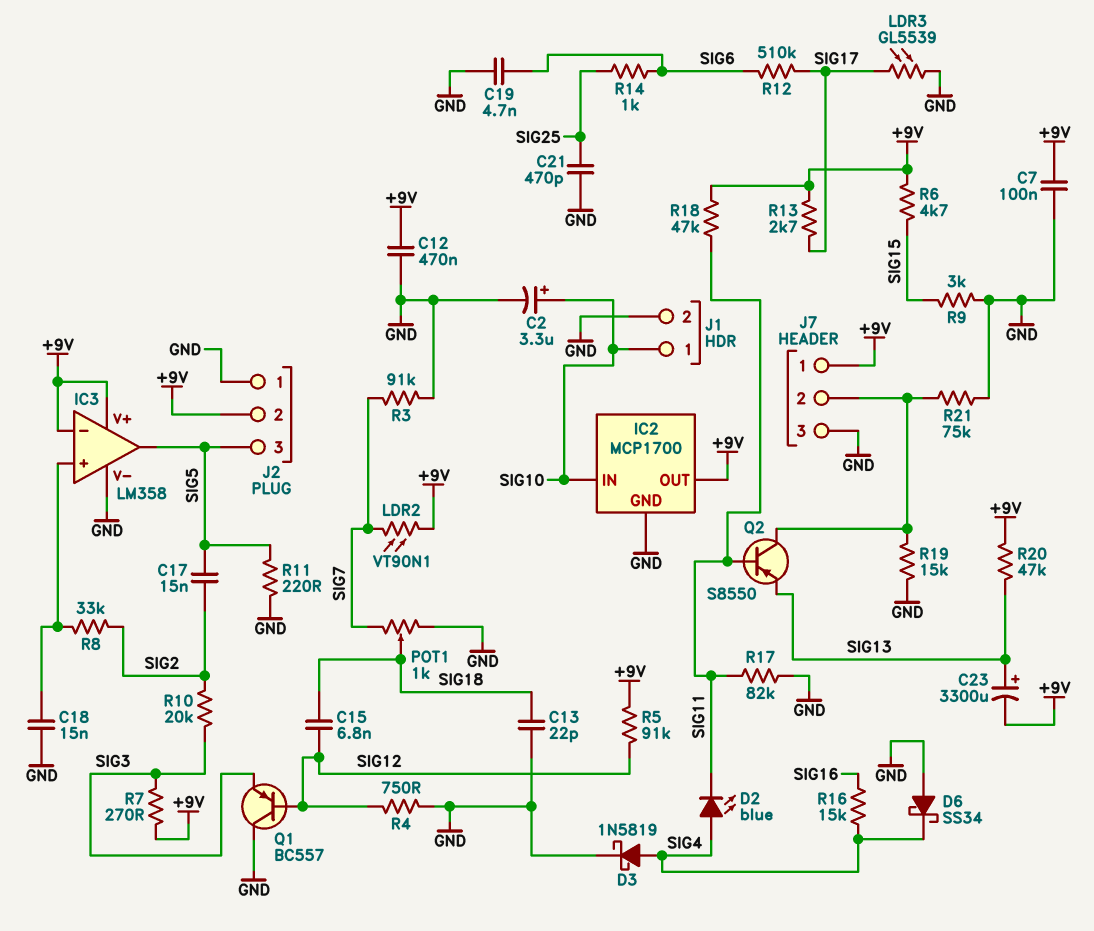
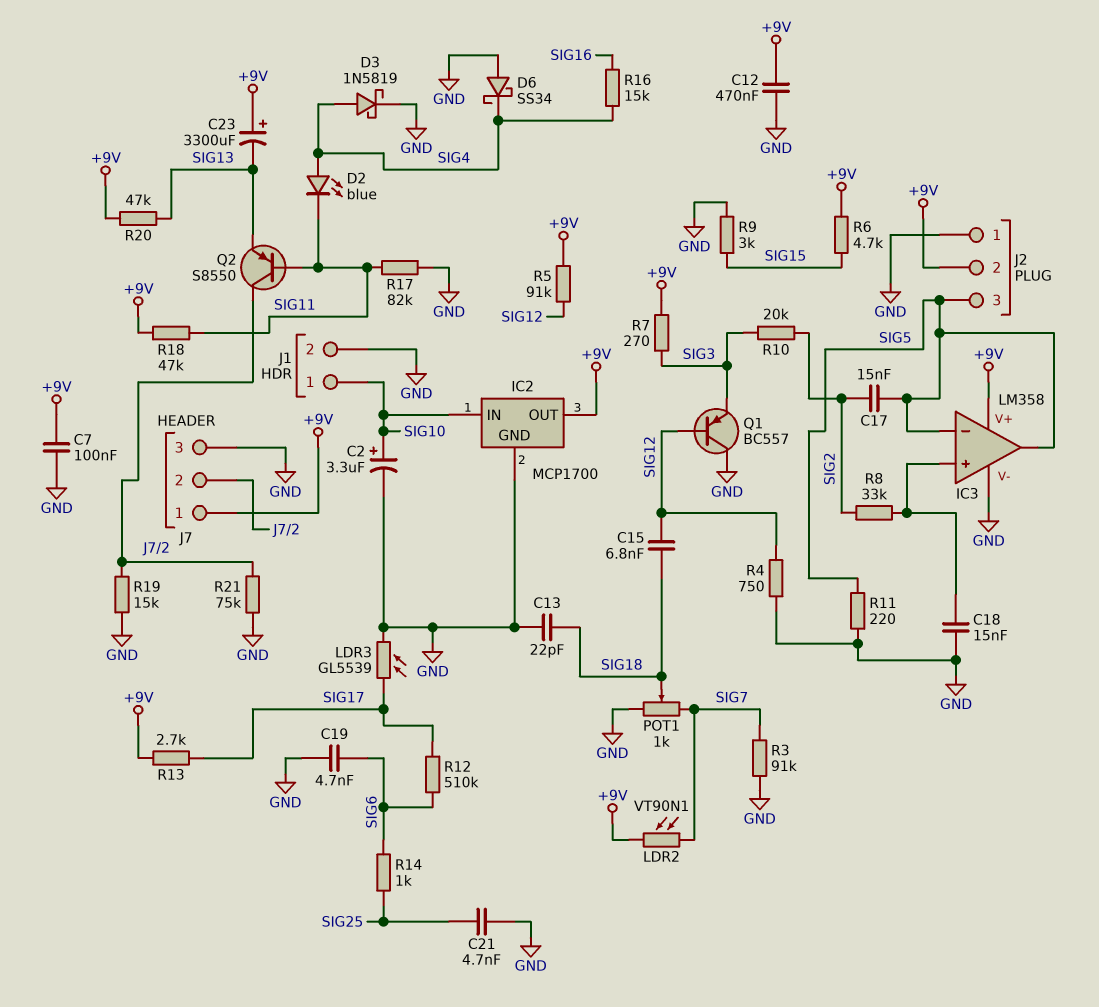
C21: 470pF (GND, SIG25) -> 4.7nF (GND, SIG25)
C23: 3300uF (plus SIG13, minus +9V) -> 3300uF (plus +9V, minus SIG13)
IC3 pin in-: +9V -> SIG5

